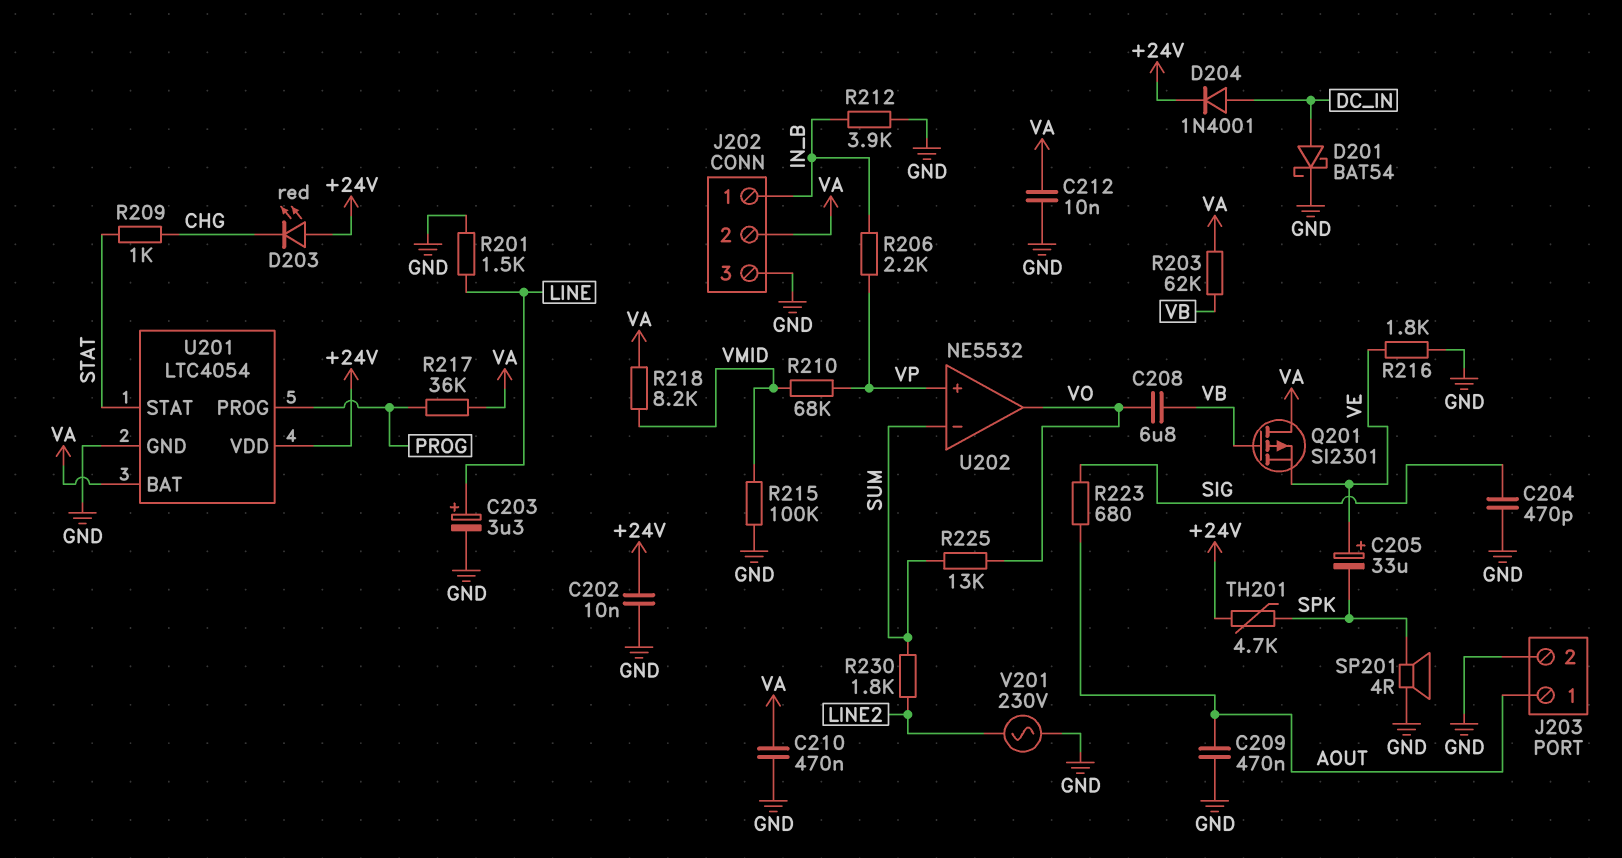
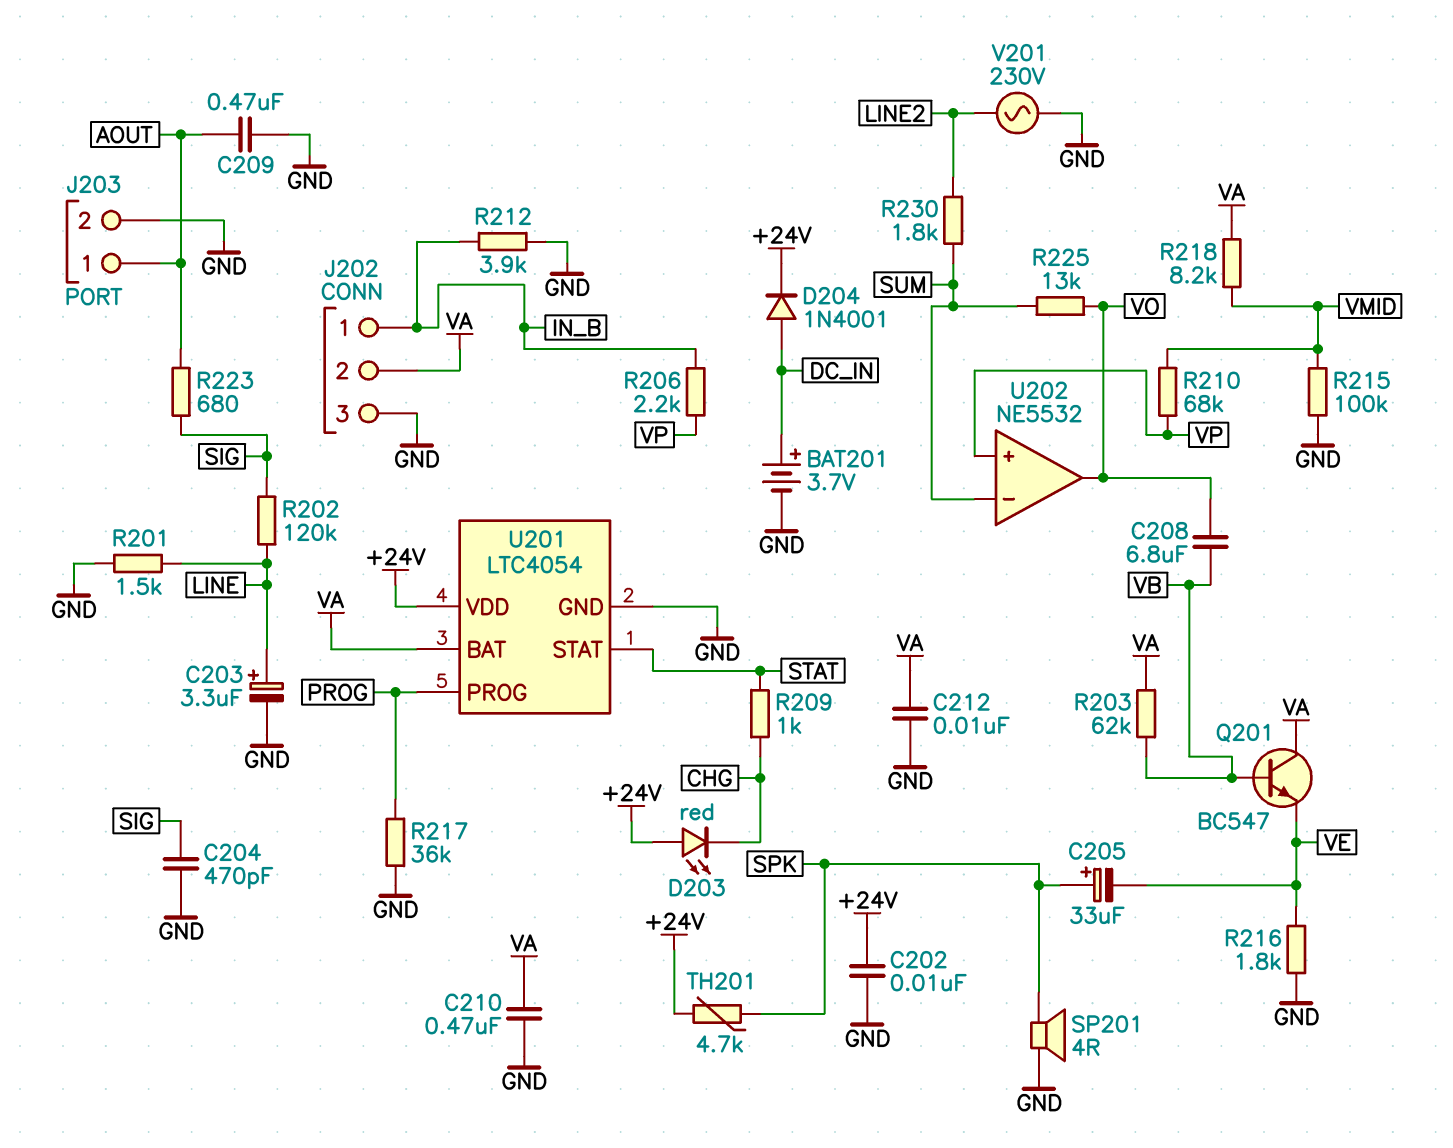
BAT201: none -> 3.7V (plus DC_IN, minus GND)
C205: 33uF (plus VE, minus SPK) -> 33uF (plus SPK, minus VE)
D201: schottky BAT54 (A DC_IN, K GND) -> none
Q201: PMOS SI2301 (G VB, D VA, S VE) -> NPN BC547 (B VB, C VA, E VE)
R202: none -> 120k (LINE, SIG)
R217: 36k (PROG, VA) -> 36k (GND, PROG)

